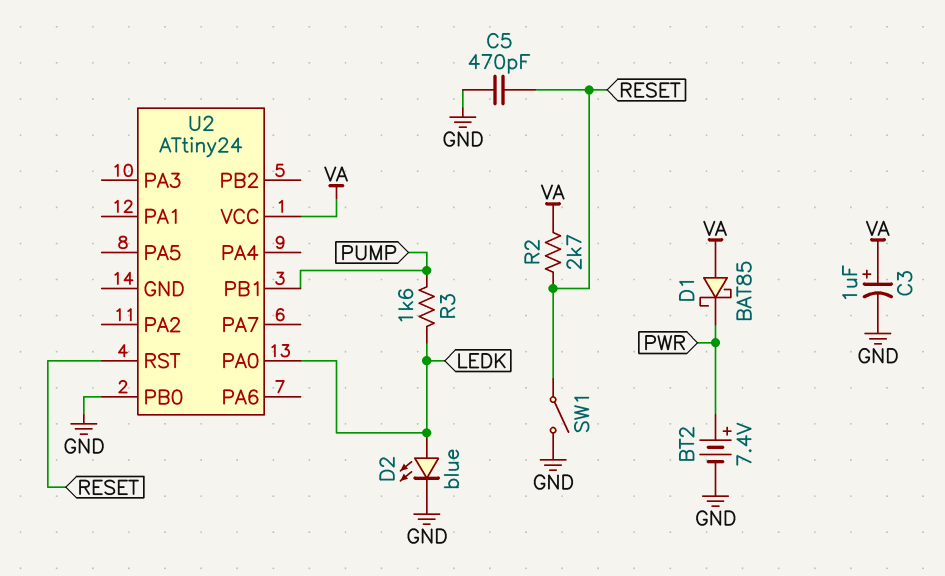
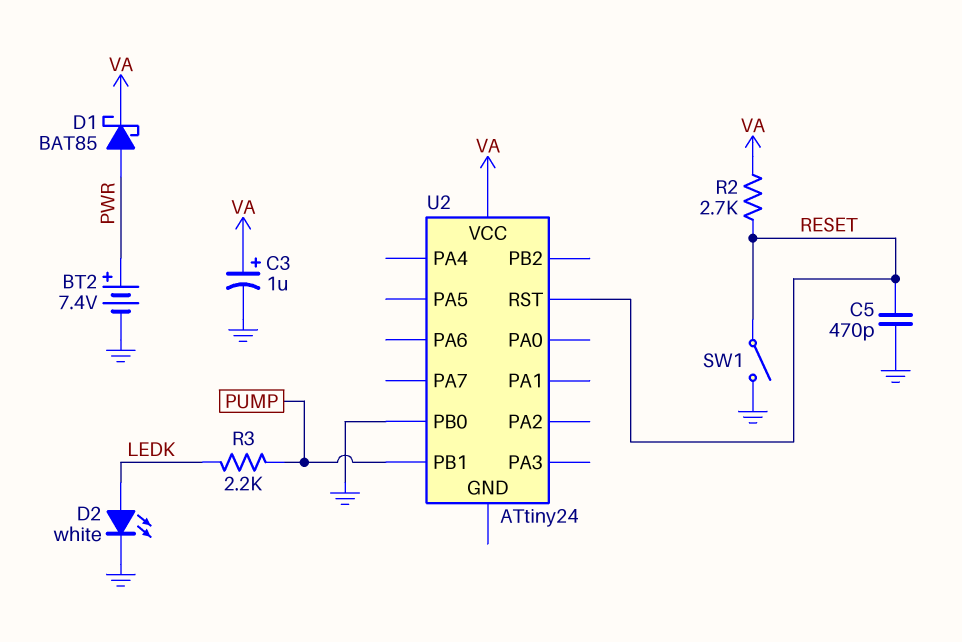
D1: schottky BAT85 (A VA, K PWR) -> schottky BAT85 (A PWR, K VA)
D2: LED blue (A LEDK, K GND) -> LED white (A LEDK, K GND)
R3: 1.6k (LEDK, PUMP) -> 2.2k (LEDK, PUMP)
U2 pin PA0: LEDK -> none

